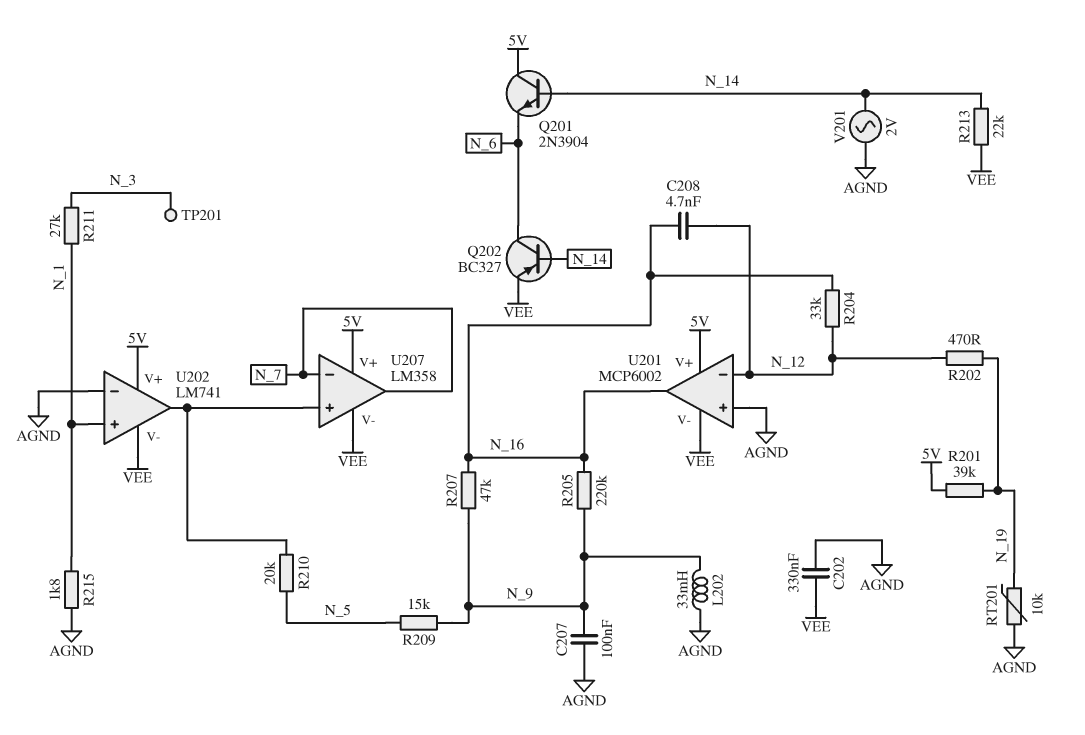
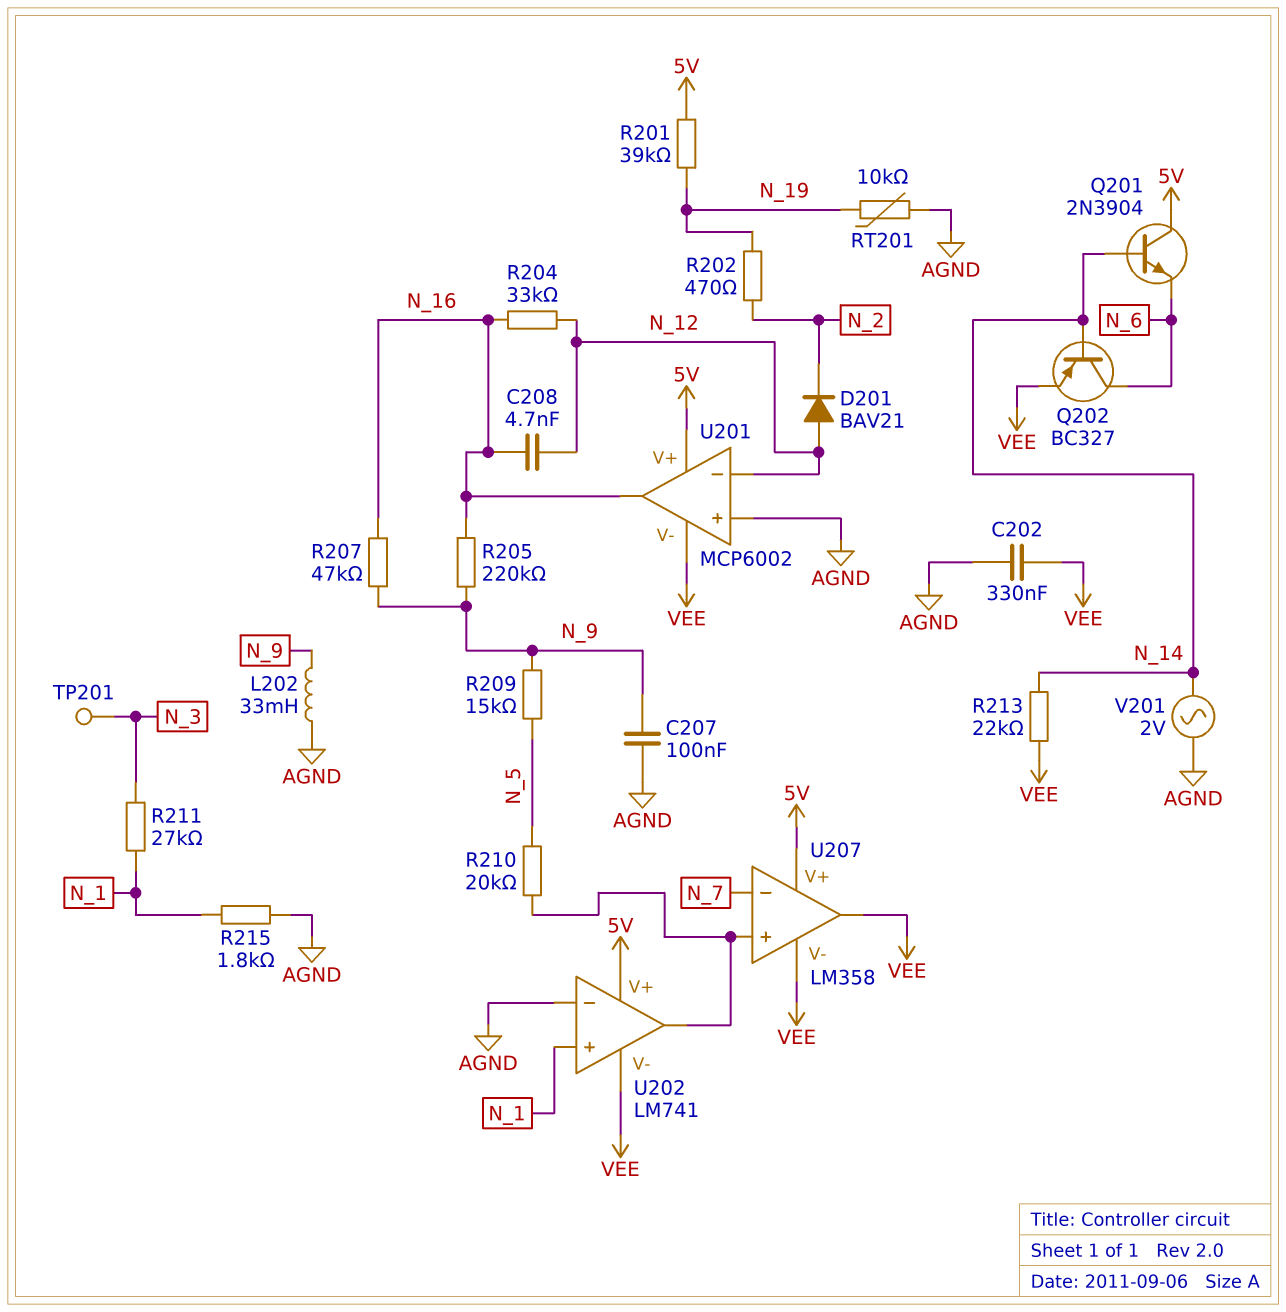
D201: none -> diode BAV21 (A N_12, K N_2)
R202: 470 (N_12, N_19) -> 470 (N_2, N_19)
U207 pin out: N_7 -> VEE

